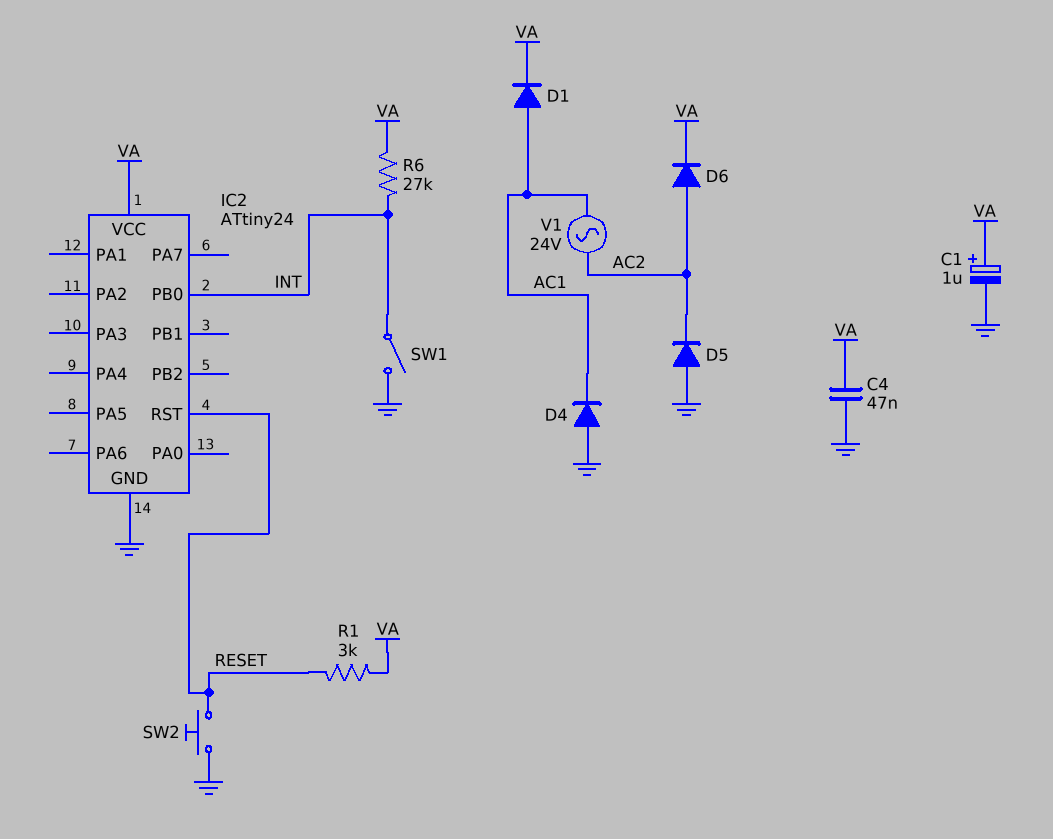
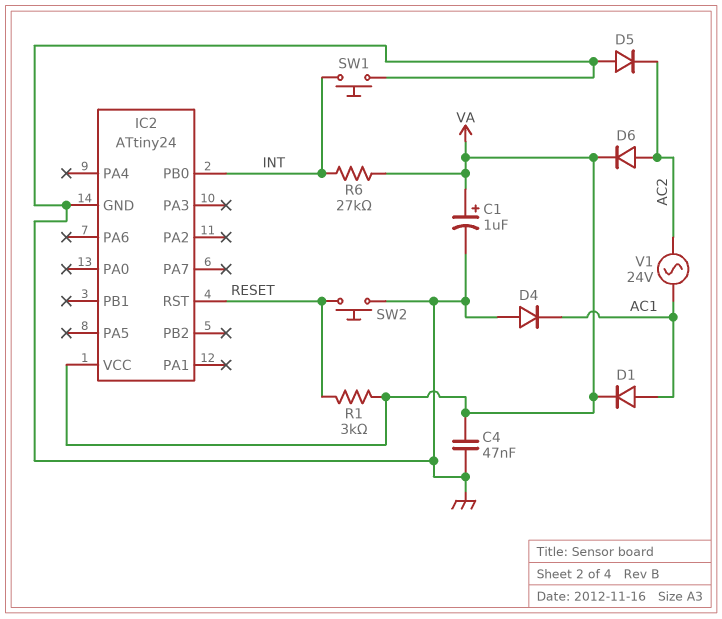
SW1: switch (GND, INT) -> button (GND, INT)

